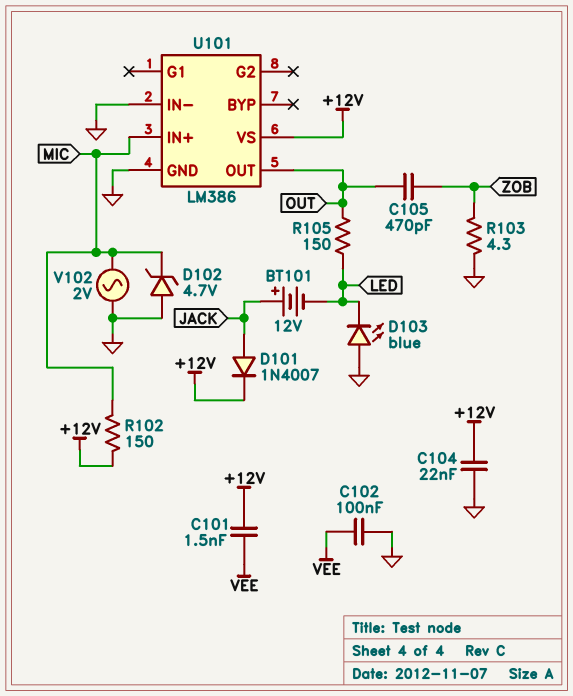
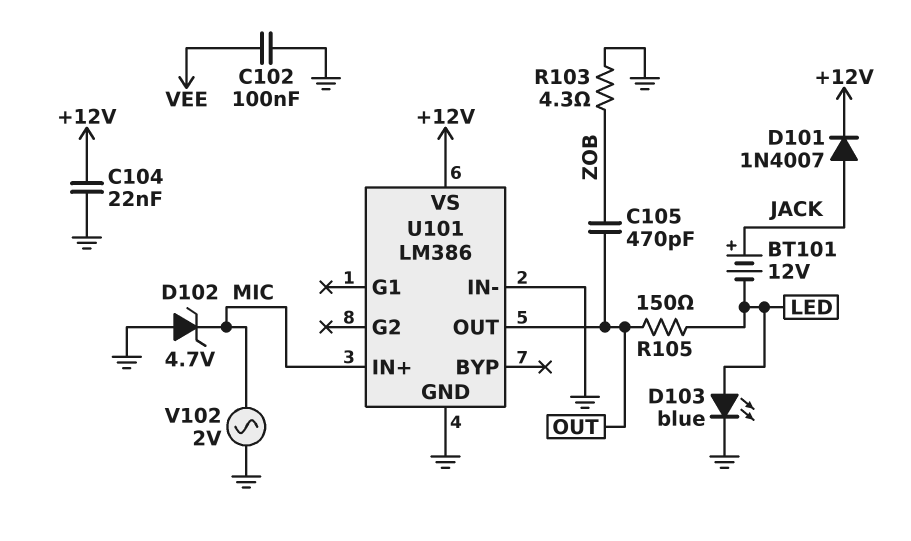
C101: 1.5nF (+12V, VEE) -> none
D103: LED blue (A GND, K LED) -> LED blue (A LED, K GND)
R102: 150 (+12V, MIC) -> none

